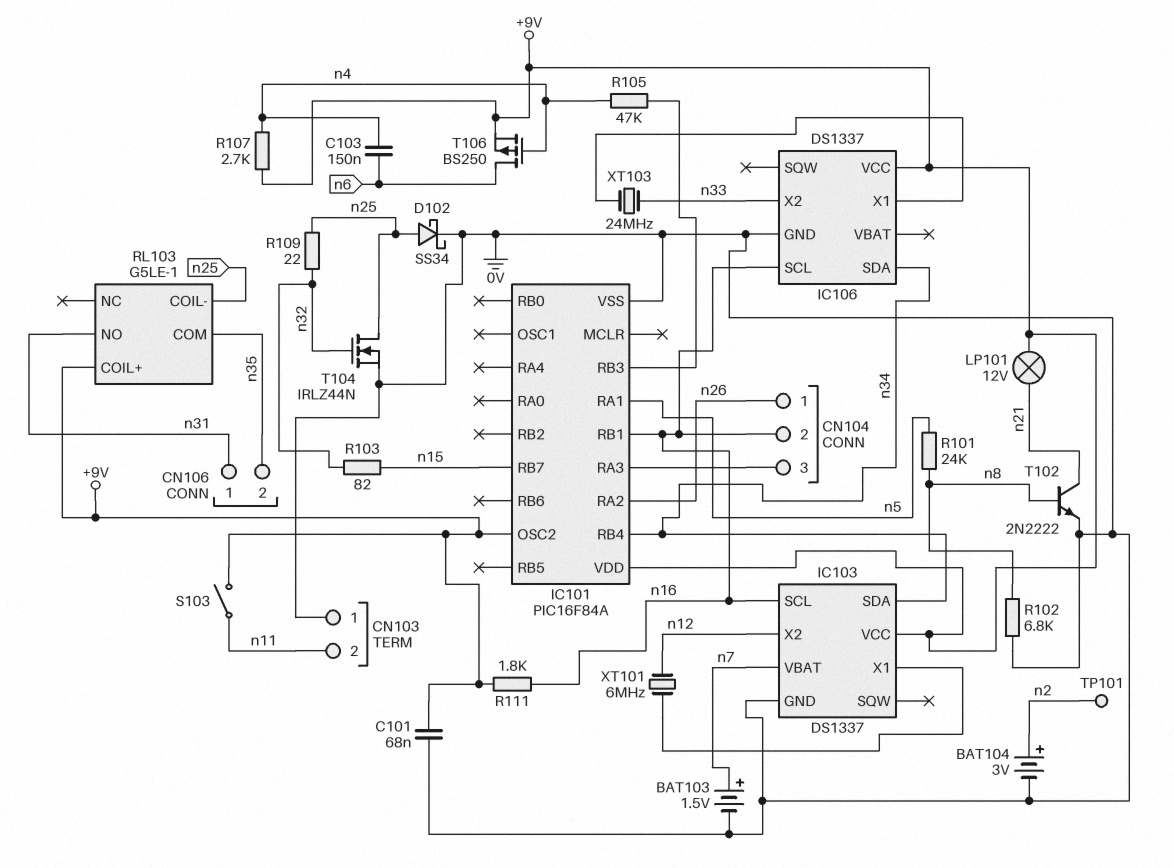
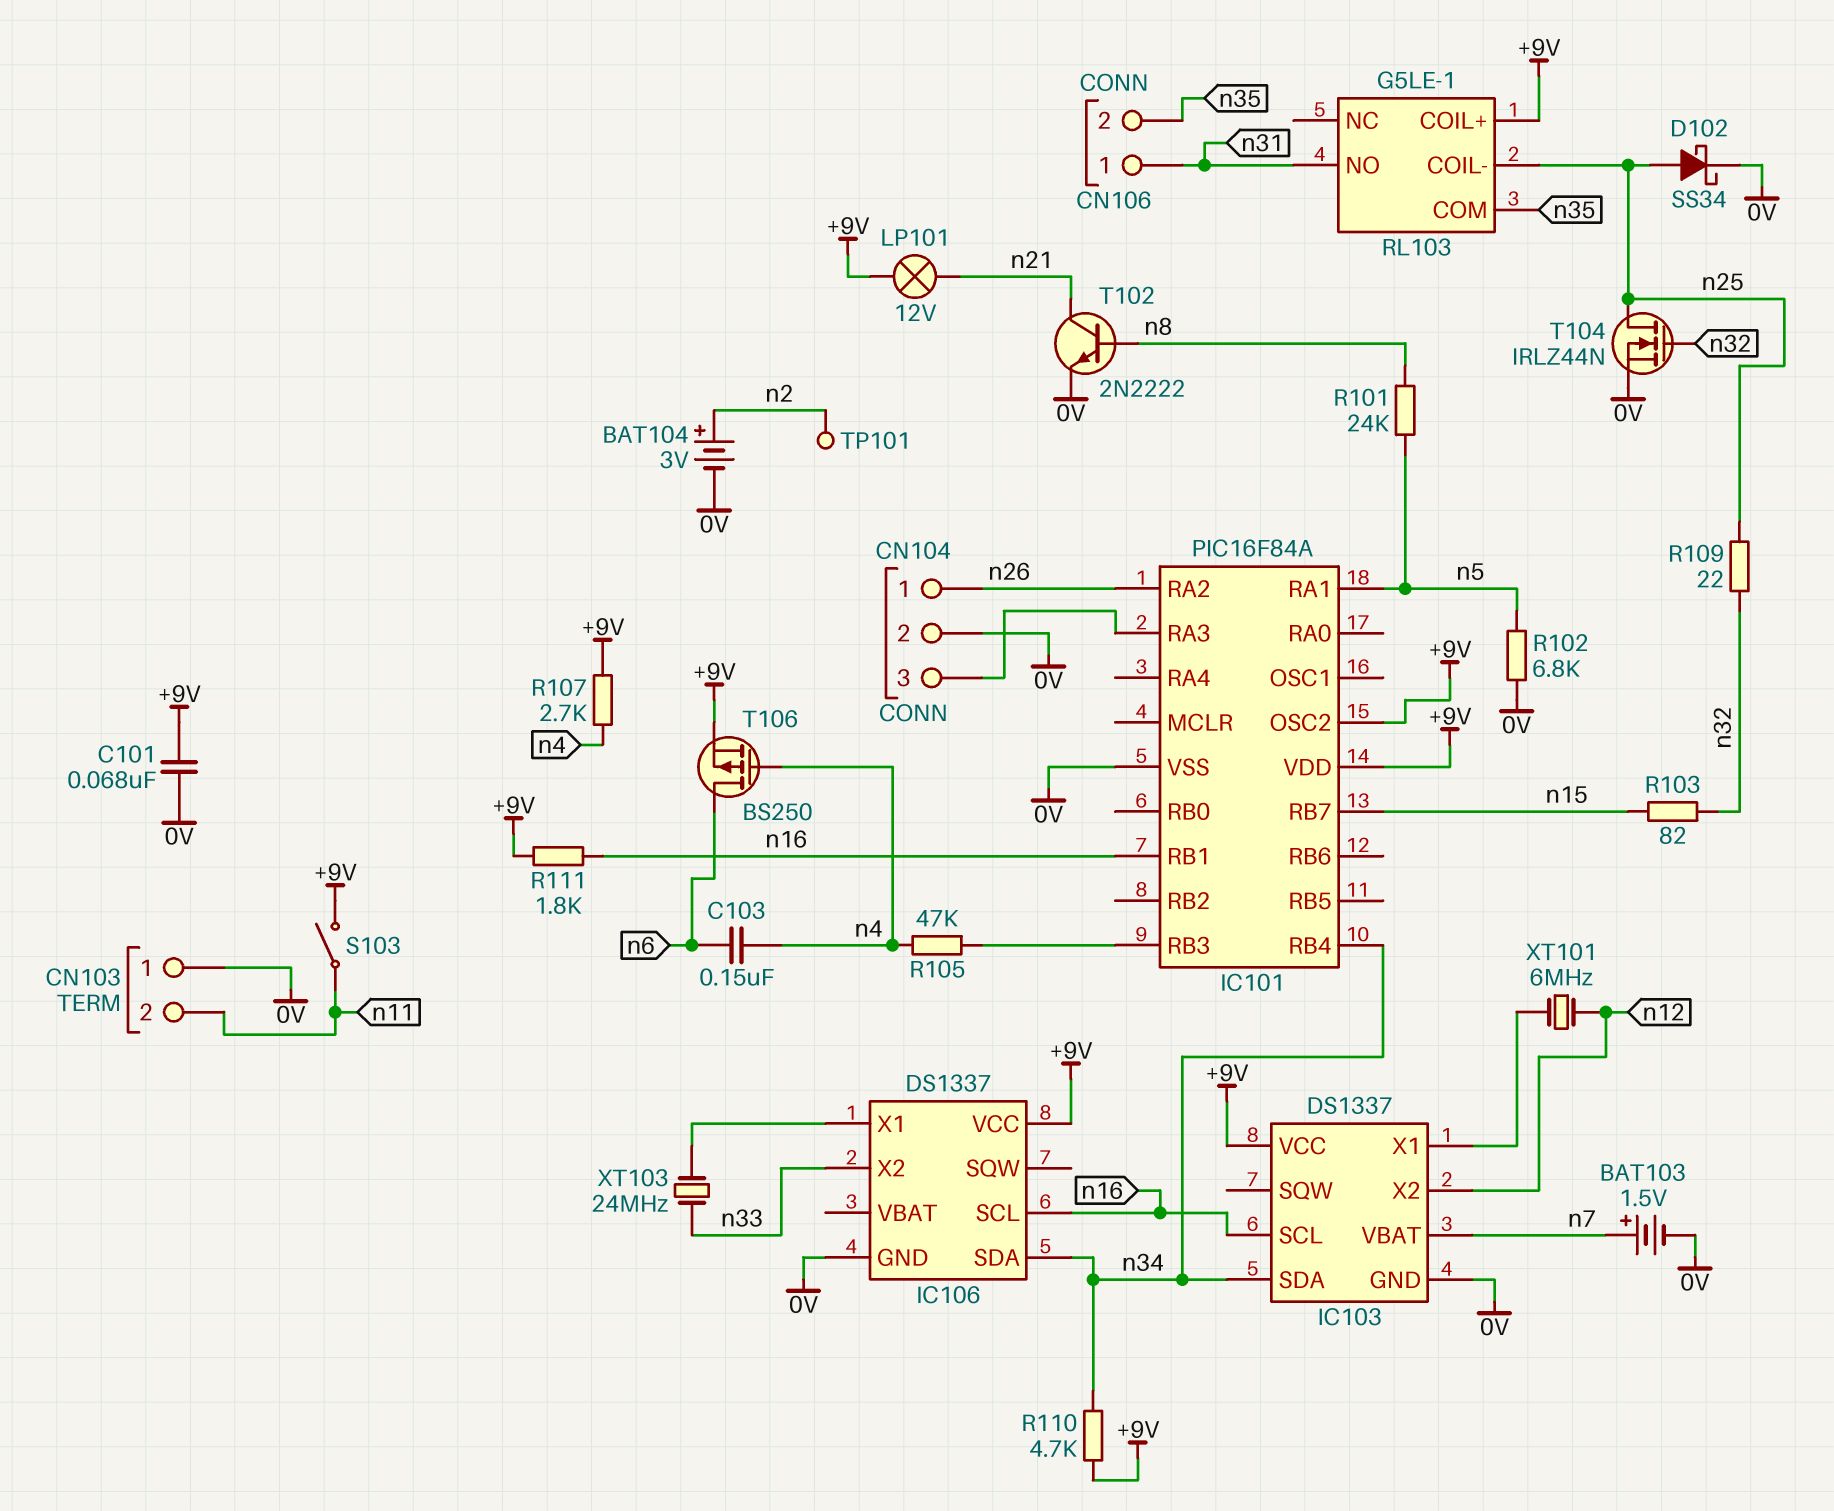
CN104 pin 2: n16 -> 0V
R102: 6.8k (0V, n8) -> 6.8k (0V, n5)
R110: none -> 4.7k (+9V, n34)

